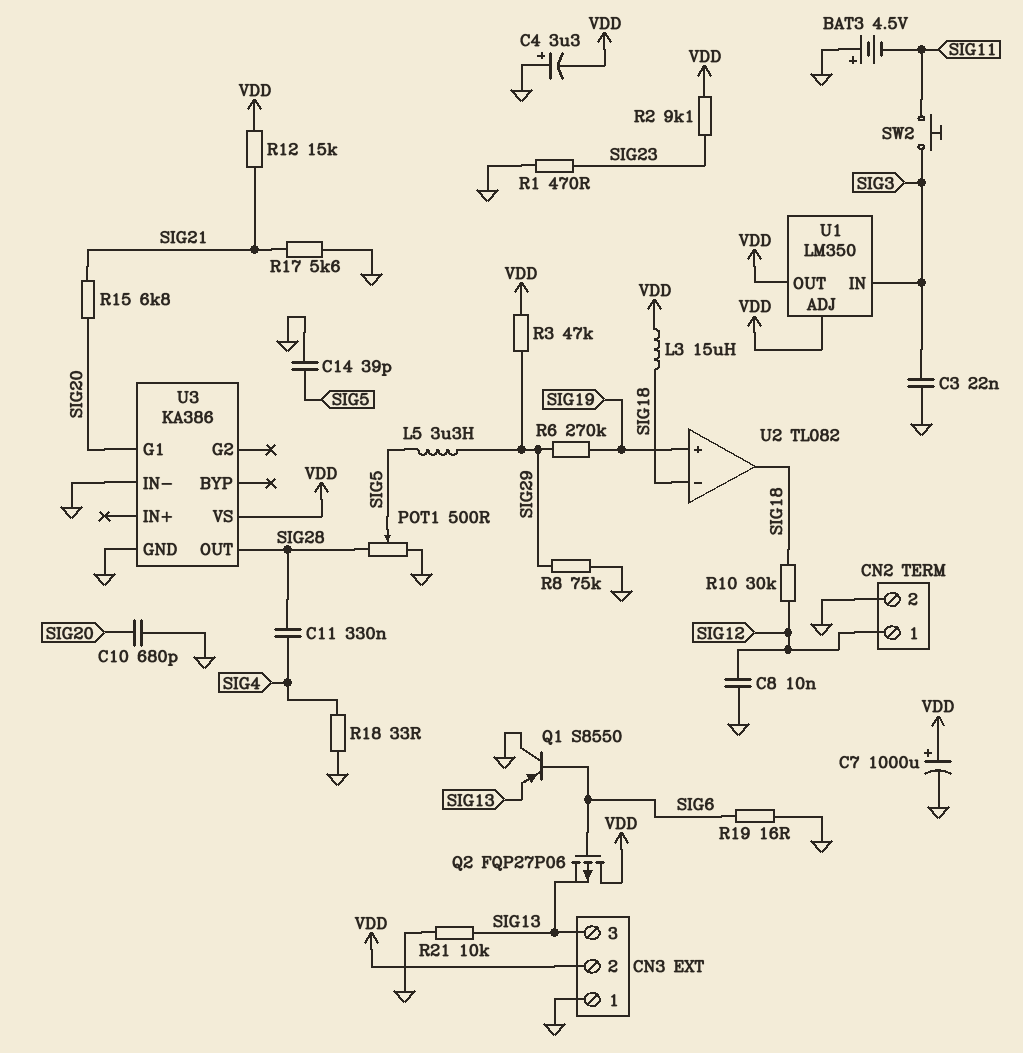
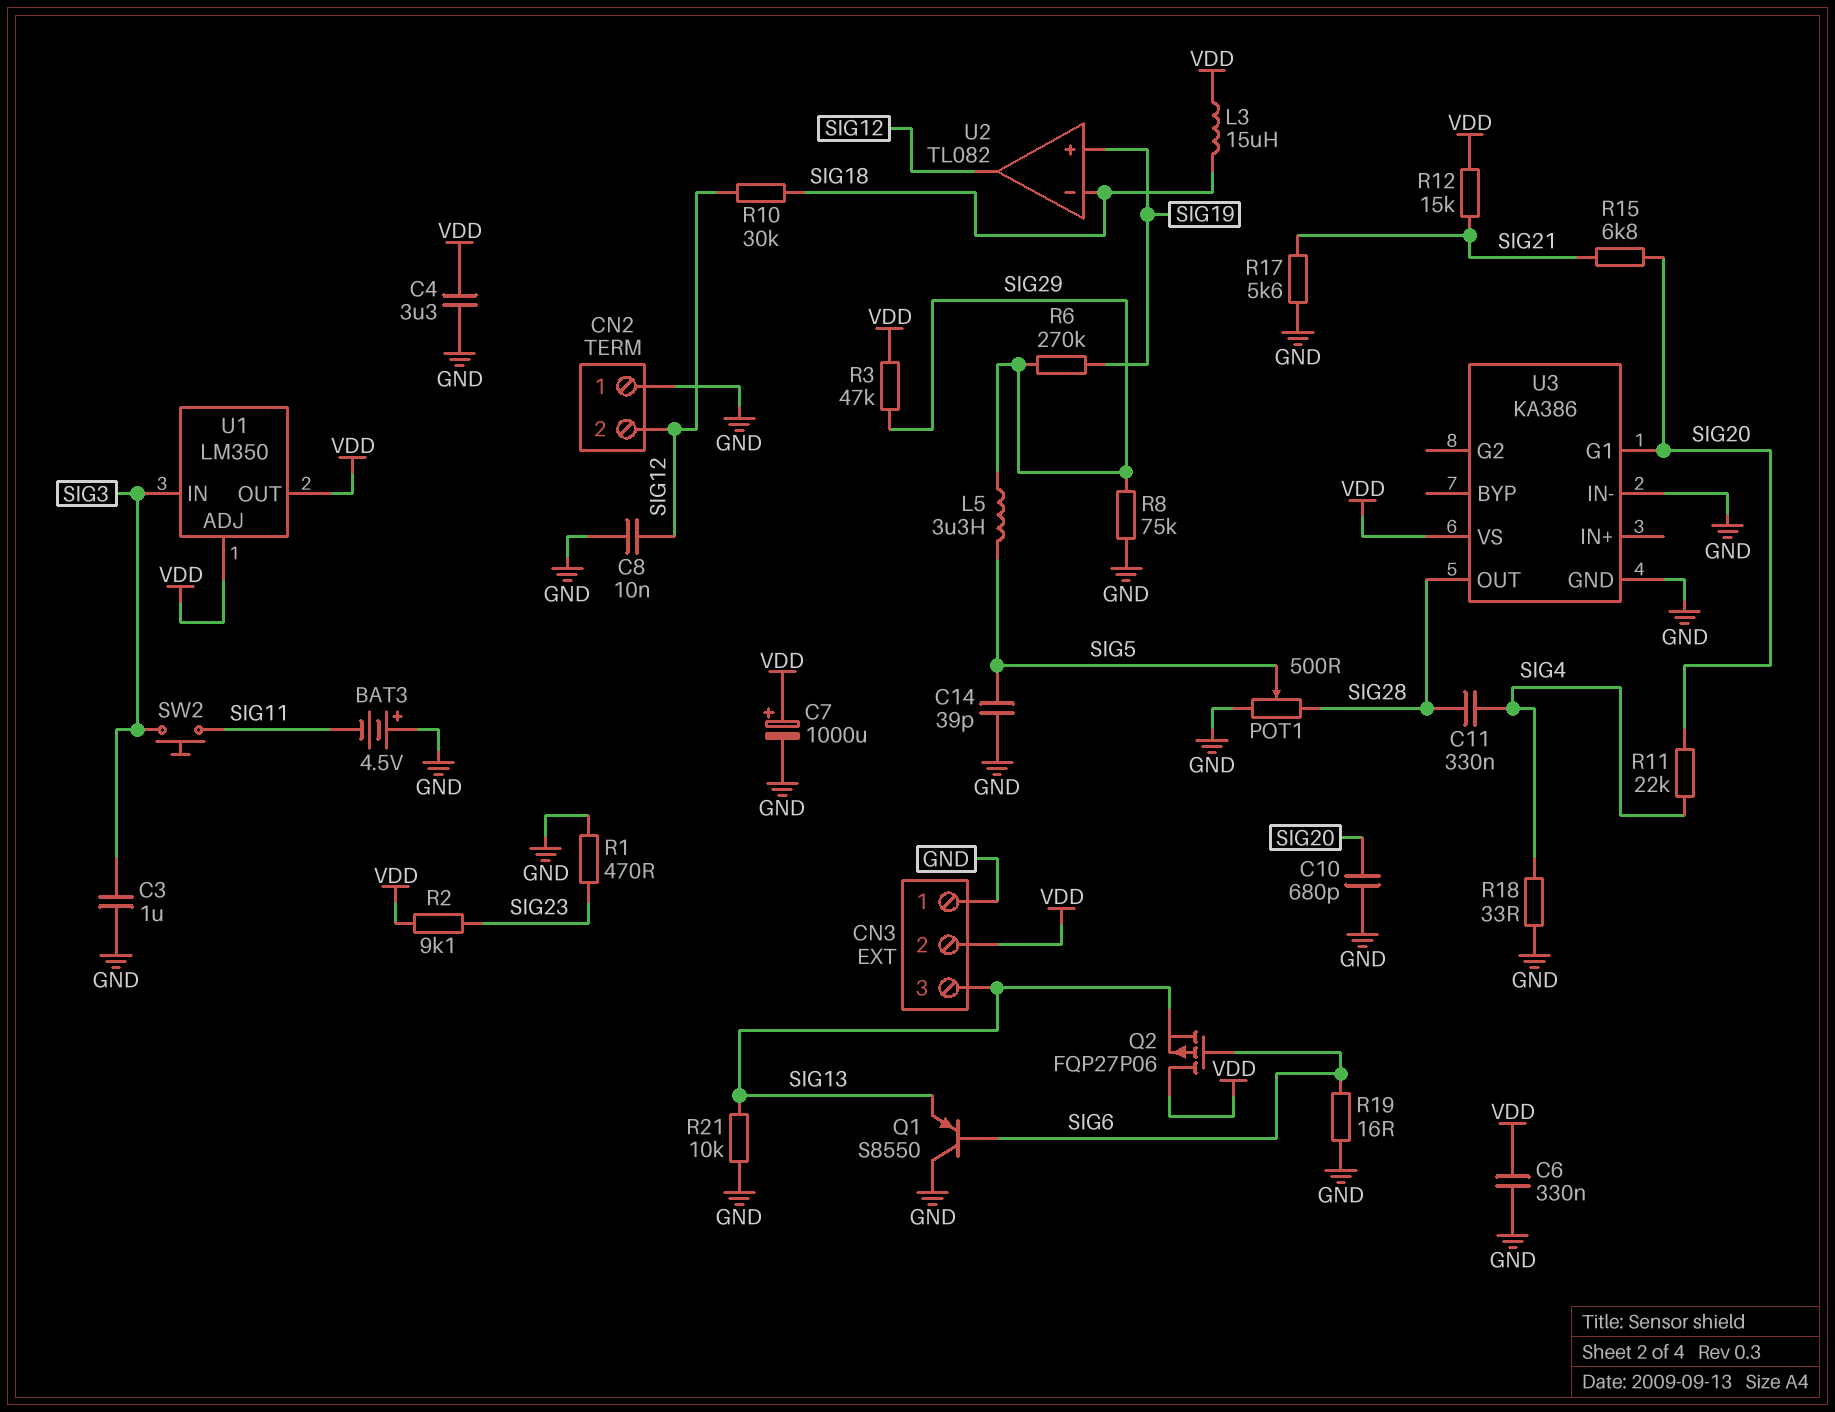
C3: 22nF (GND, SIG3) -> 1uF (GND, SIG3)
C4: 3.3uF (plus GND, minus VDD) -> 3.3uF (GND, VDD)
C6: none -> 330nF (GND, VDD)
CN2 pin 1: SIG12 -> GND
CN2 pin 2: GND -> SIG12
R11: none -> 22k (SIG4, SIG20)
U2 pin out: SIG18 -> SIG12

